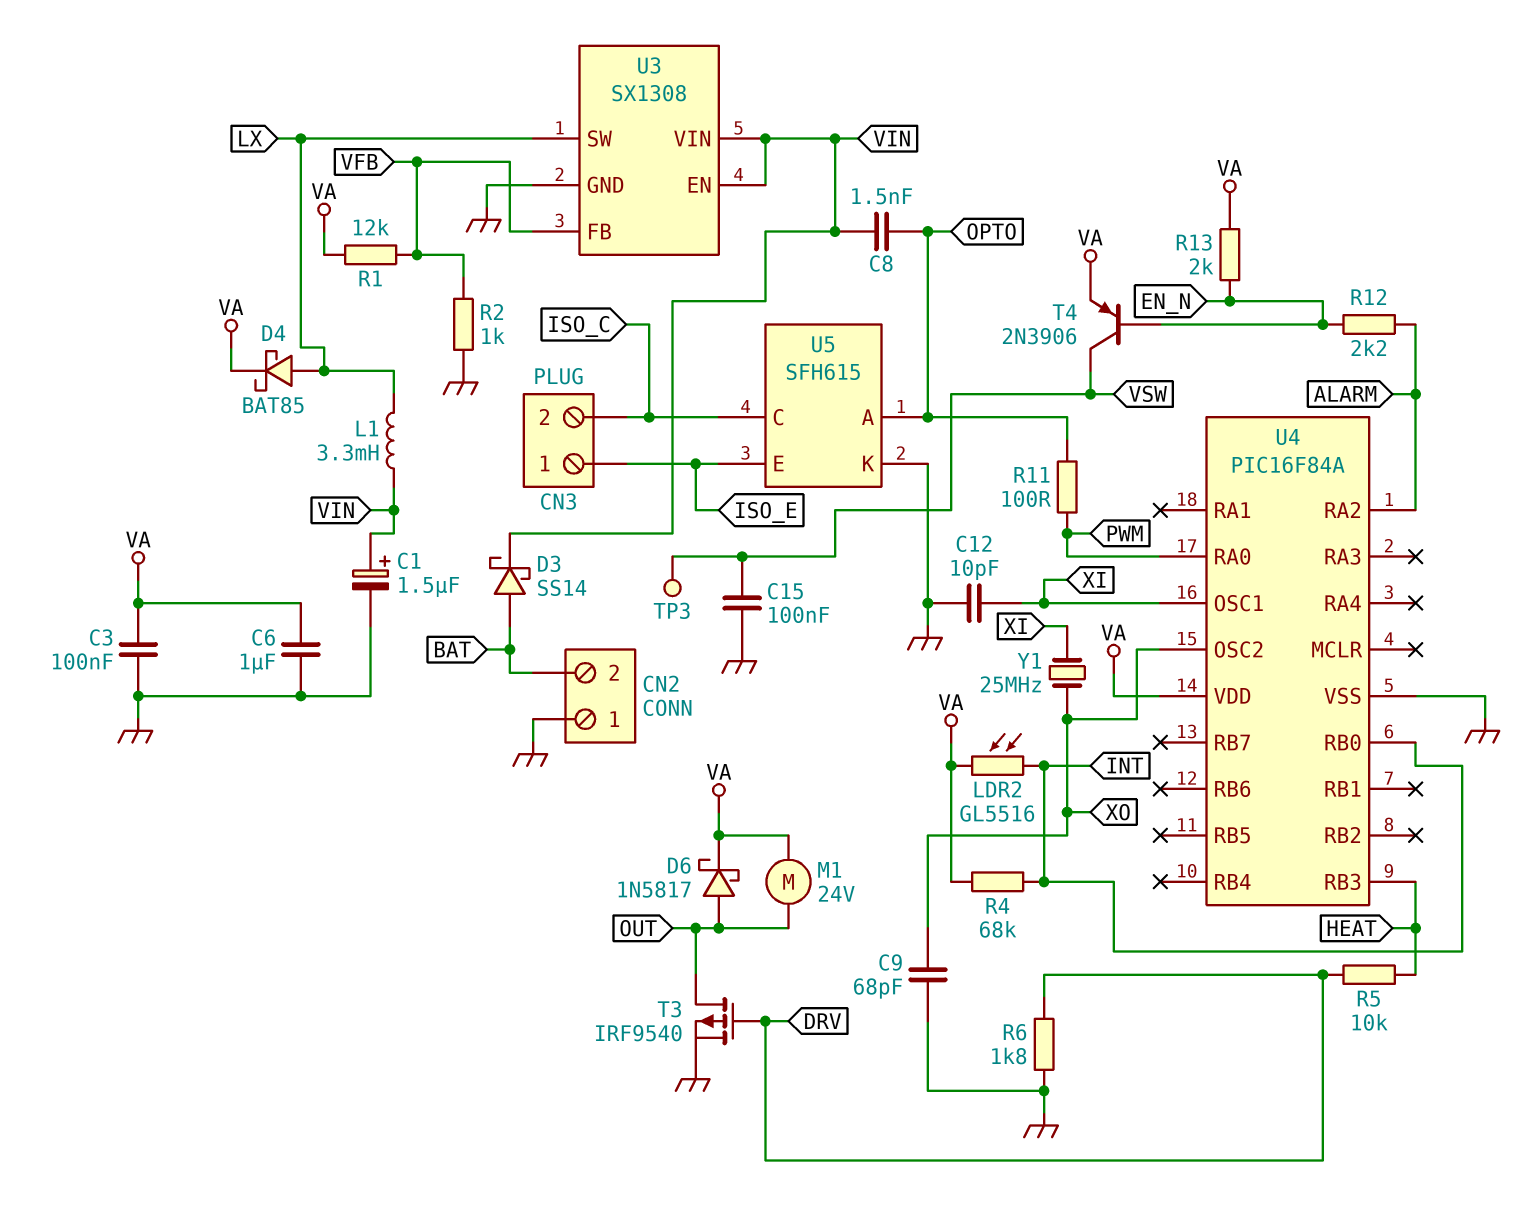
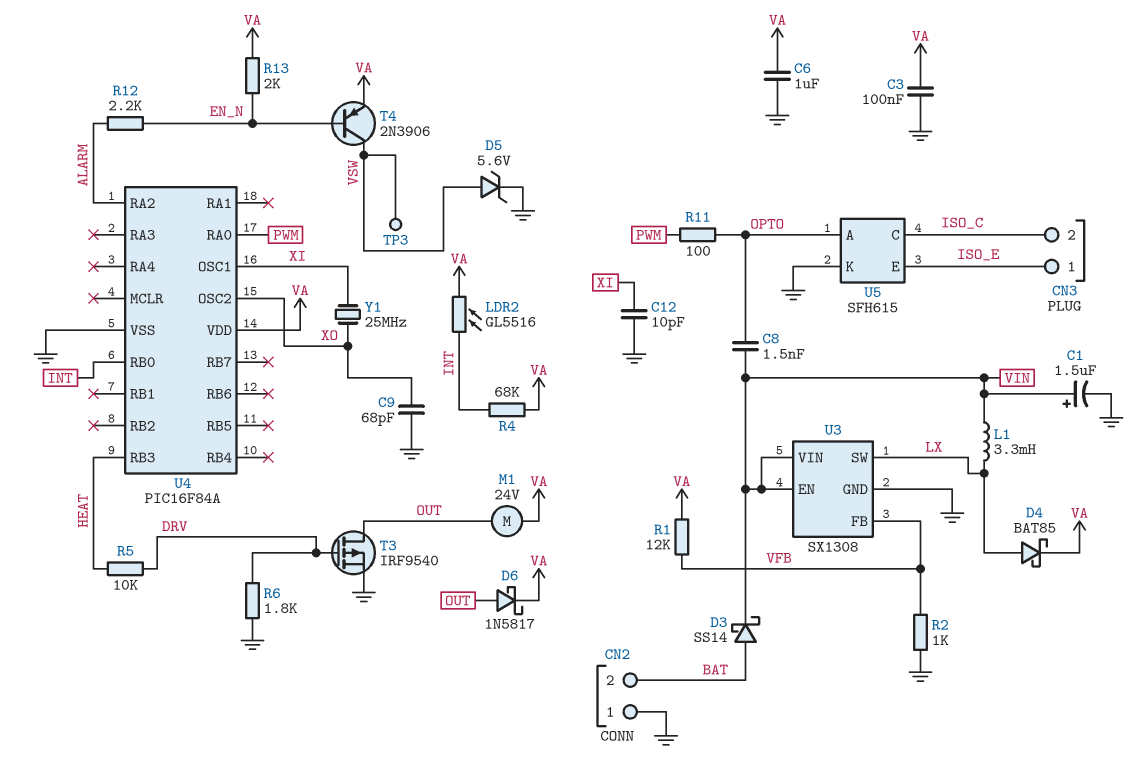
C15: 100nF (GND, VSW) -> none
D5: none -> zener 5.6V (A VSW, K GND)

